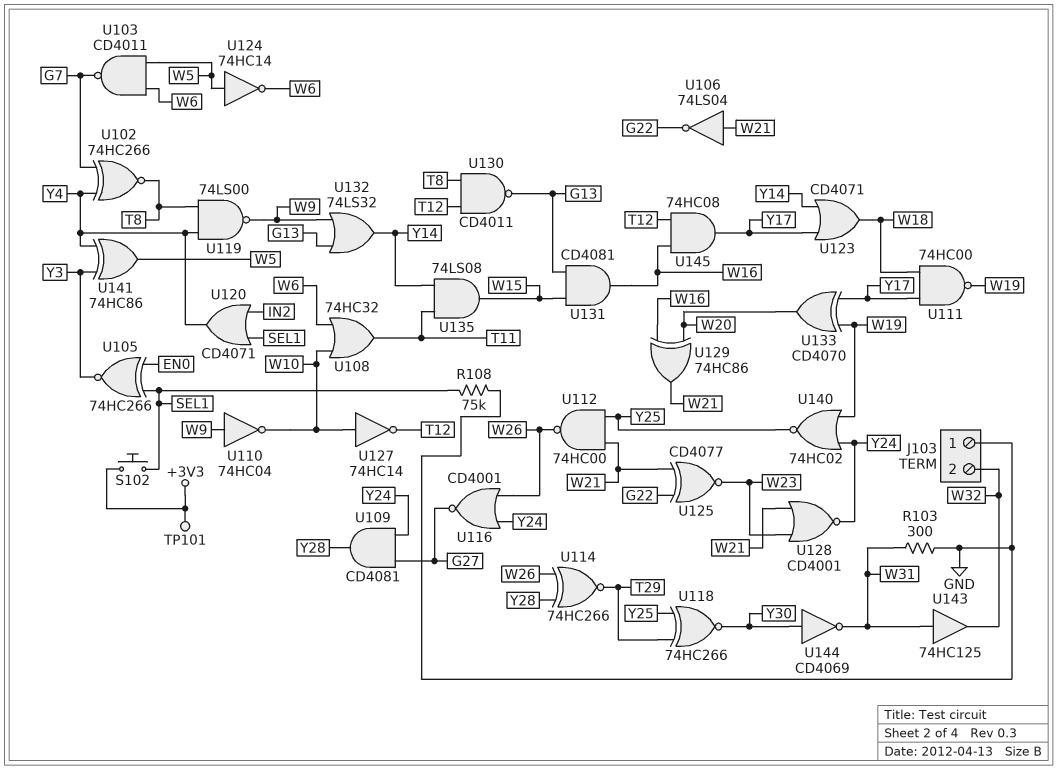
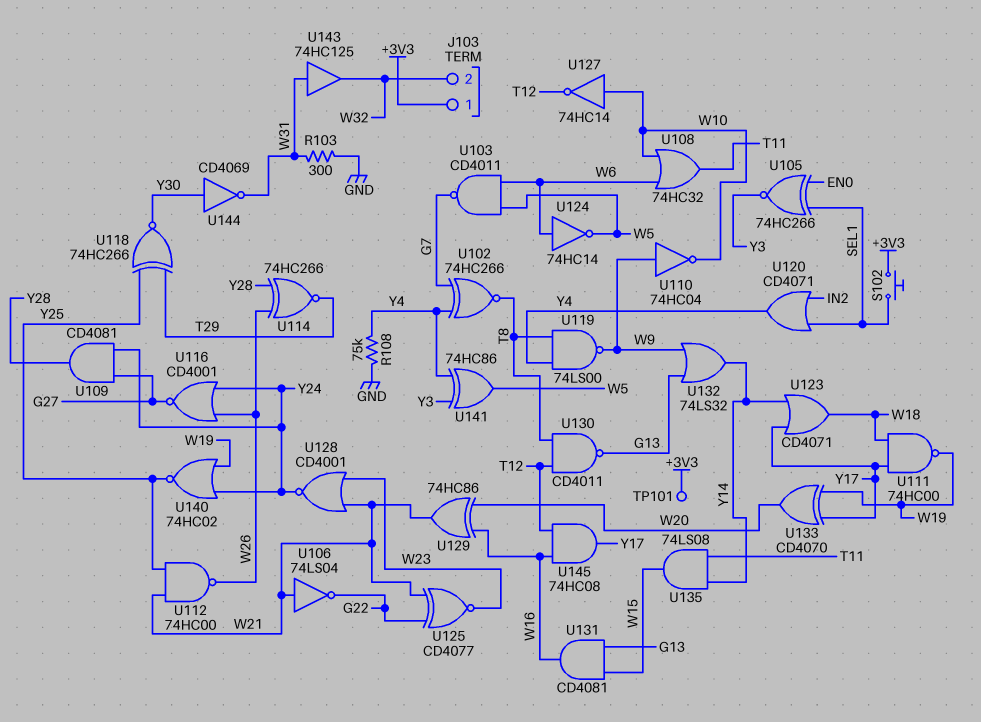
J103 pin 1: GND -> +3V3
R108: 75k (GND, SEL1) -> 75k (GND, Y4)
U124: NOT 74HC14 (in W5, out W6) -> NOT 74HC14 (in W6, out W5)

